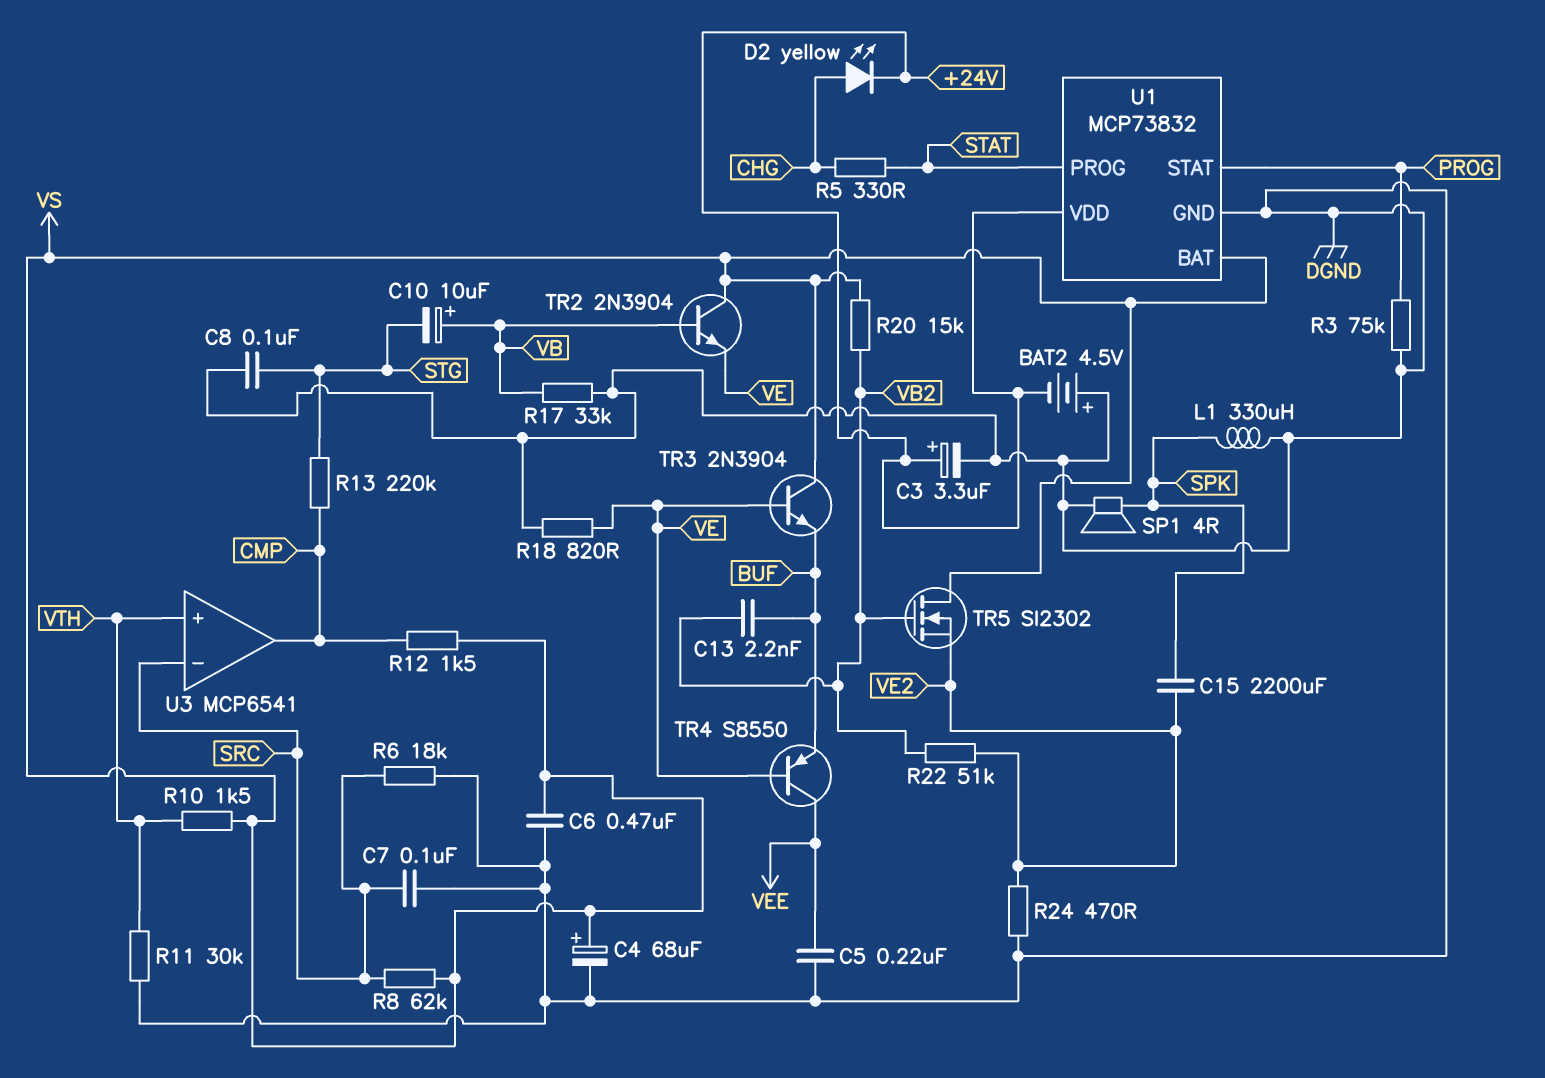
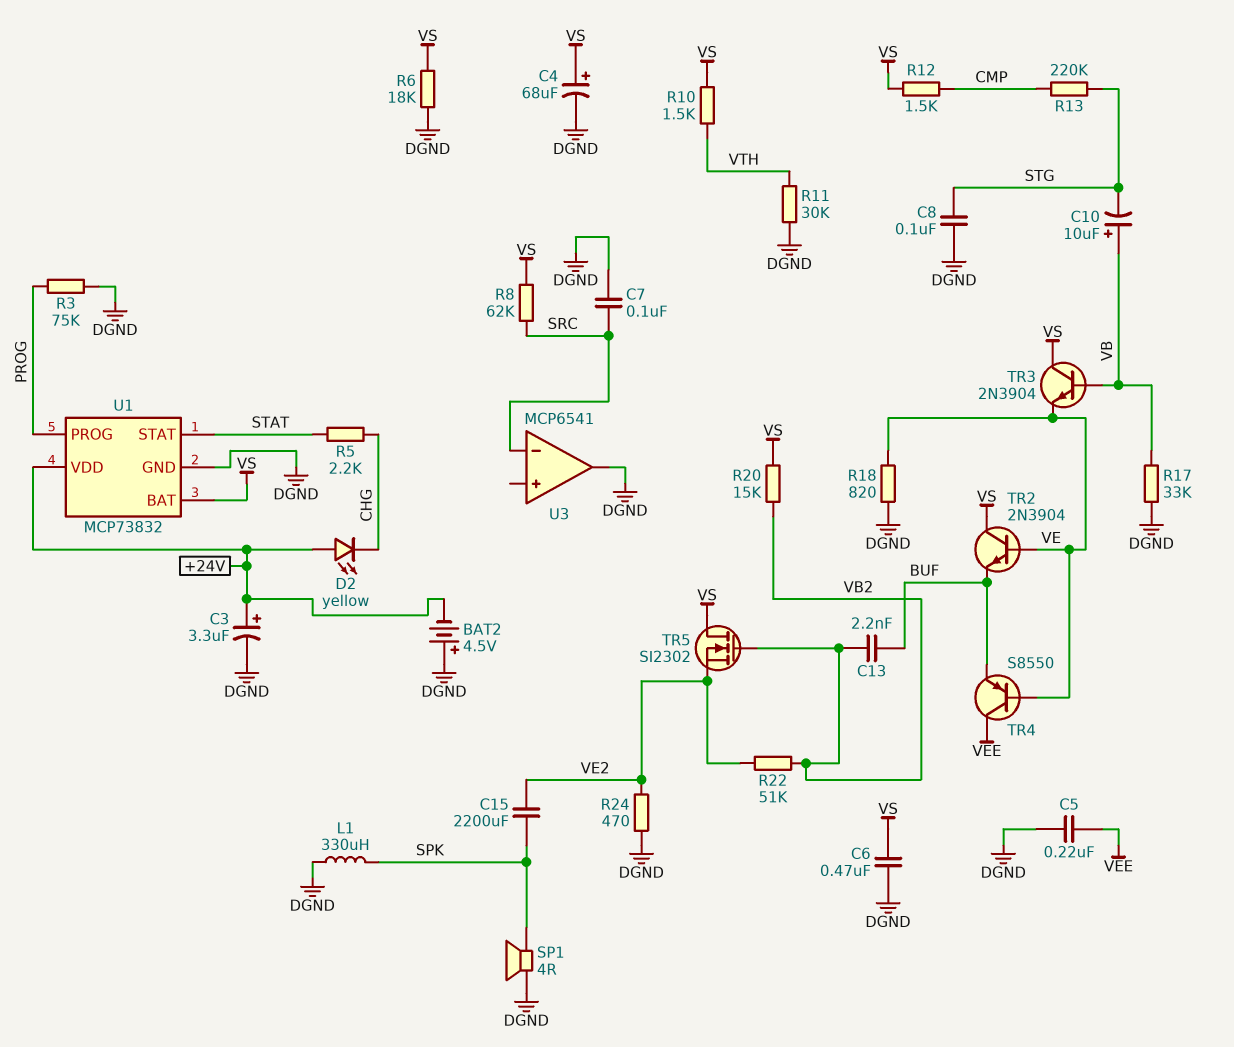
D2: LED yellow (A CHG, K +24V) -> LED yellow (A +24V, K CHG)
R5: 330 (CHG, STAT) -> 2.2k (CHG, STAT)
R6: 18k (DGND, SRC) -> 18k (DGND, VS)
TR2: NPN 2N3904 (B VB, C VS, E VE) -> NPN 2N3904 (B VE, C VS, E BUF)
TR3: NPN 2N3904 (B VE, C VS, E BUF) -> NPN 2N3904 (B VB, C VS, E VE)
U1 pin PROG: STAT -> PROG
U1 pin STAT: PROG -> STAT
U3 pin in+: VTH -> none
U3 pin out: CMP -> DGND

